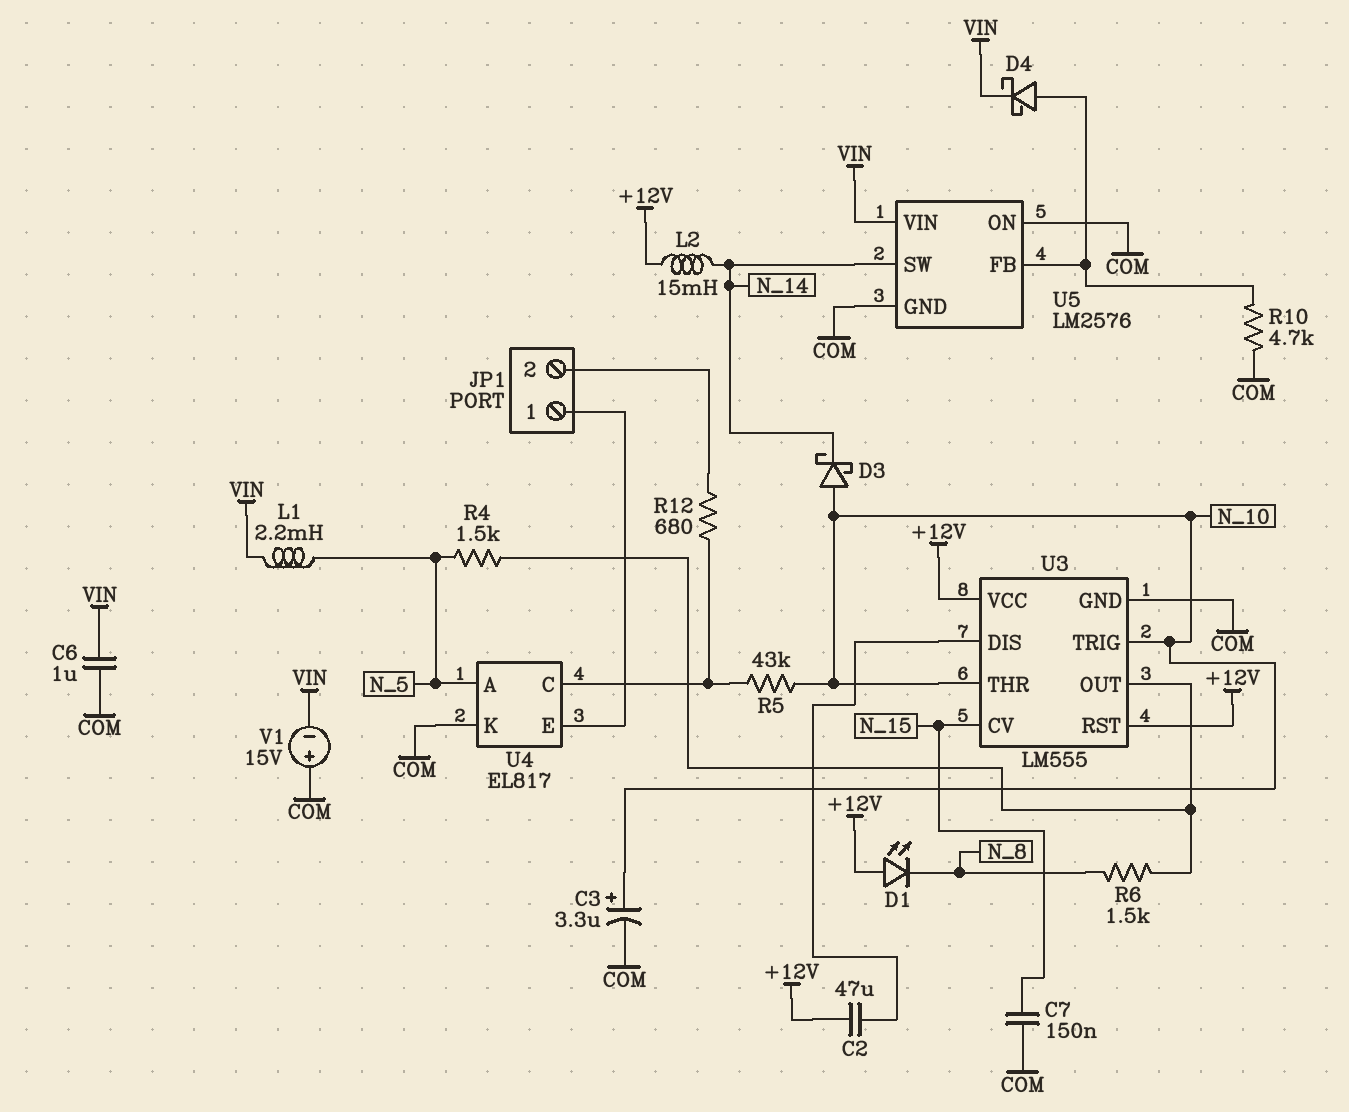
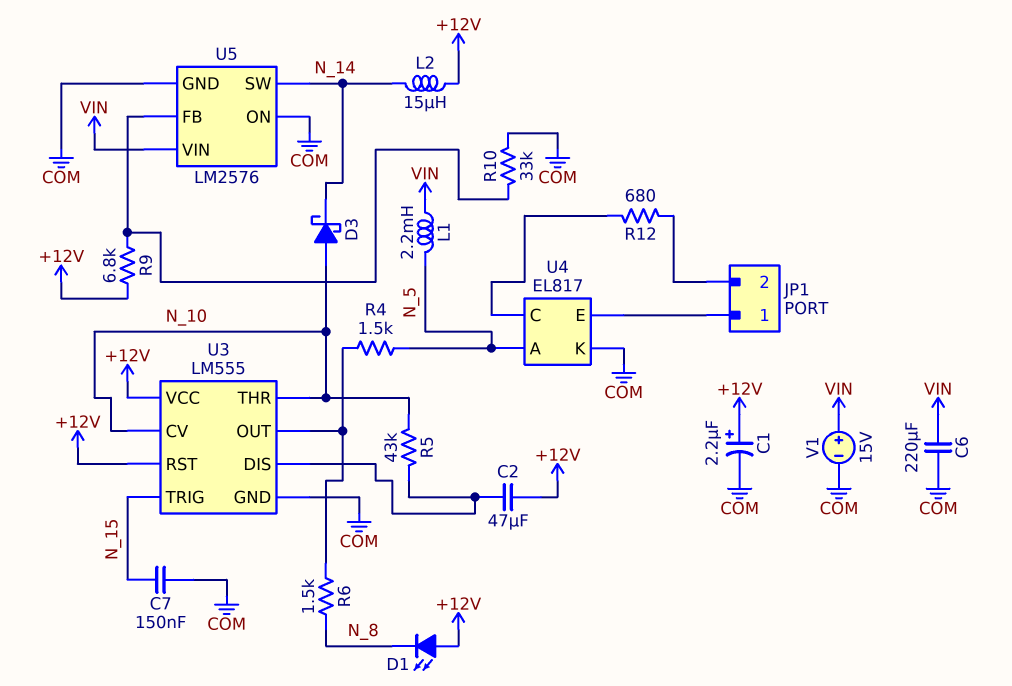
C1: none -> 2.2uF (plus +12V, minus COM)
C3: 3.3uF (plus N_10, minus COM) -> none
C6: 1uF (COM, VIN) -> 220uF (COM, VIN)
D4: schottky (A U5/FB, K VIN) -> none
L2: 15mH (+12V, N_14) -> 15uH (+12V, N_14)
R5: 43k (N_10, U4/C) -> 43k (N_10, U3/DIS)
R9: none -> 6.8k (+12V, U5/FB)
R10: 4.7k (COM, U5/FB) -> 33k (COM, U5/FB)
U3 pin CV: N_15 -> N_10
U3 pin TRIG: N_10 -> N_15
V1: 15V (plus COM, minus VIN) -> 15V (plus VIN, minus COM)

